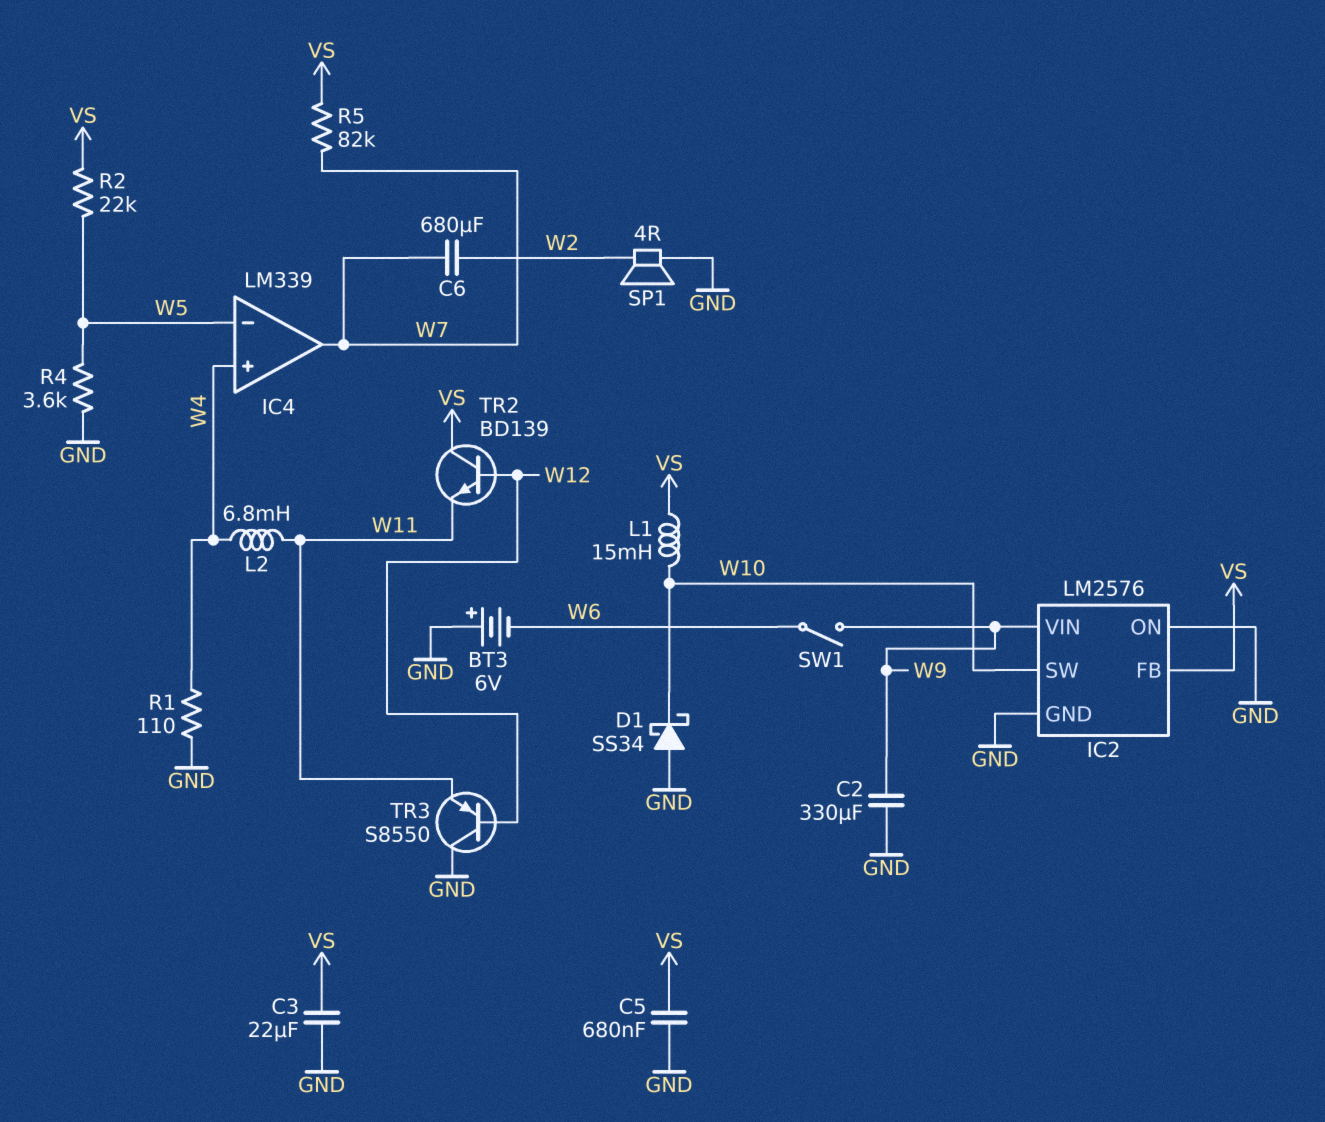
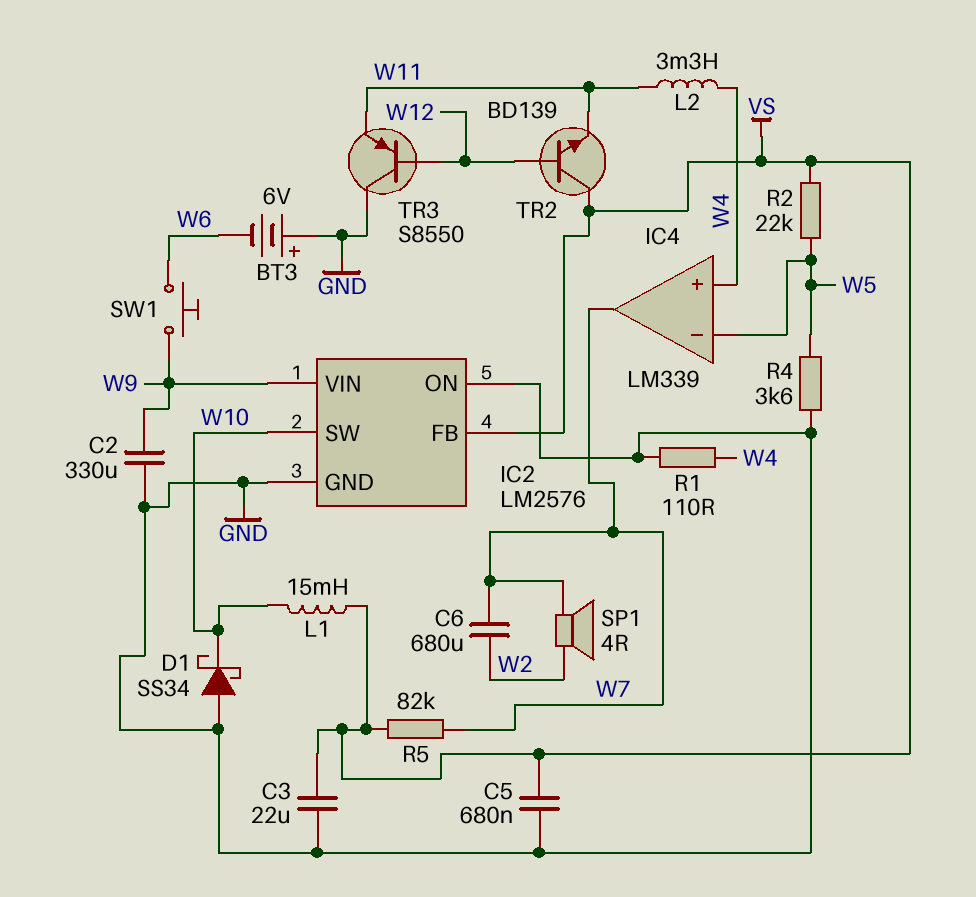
L2: 6.8mH (W4, W11) -> 3.3mH (W4, W11)
SP1: speaker 4R (GND, W2) -> speaker 4R (W2, W7)
SW1: switch (W6, W9) -> button (W6, W9)

